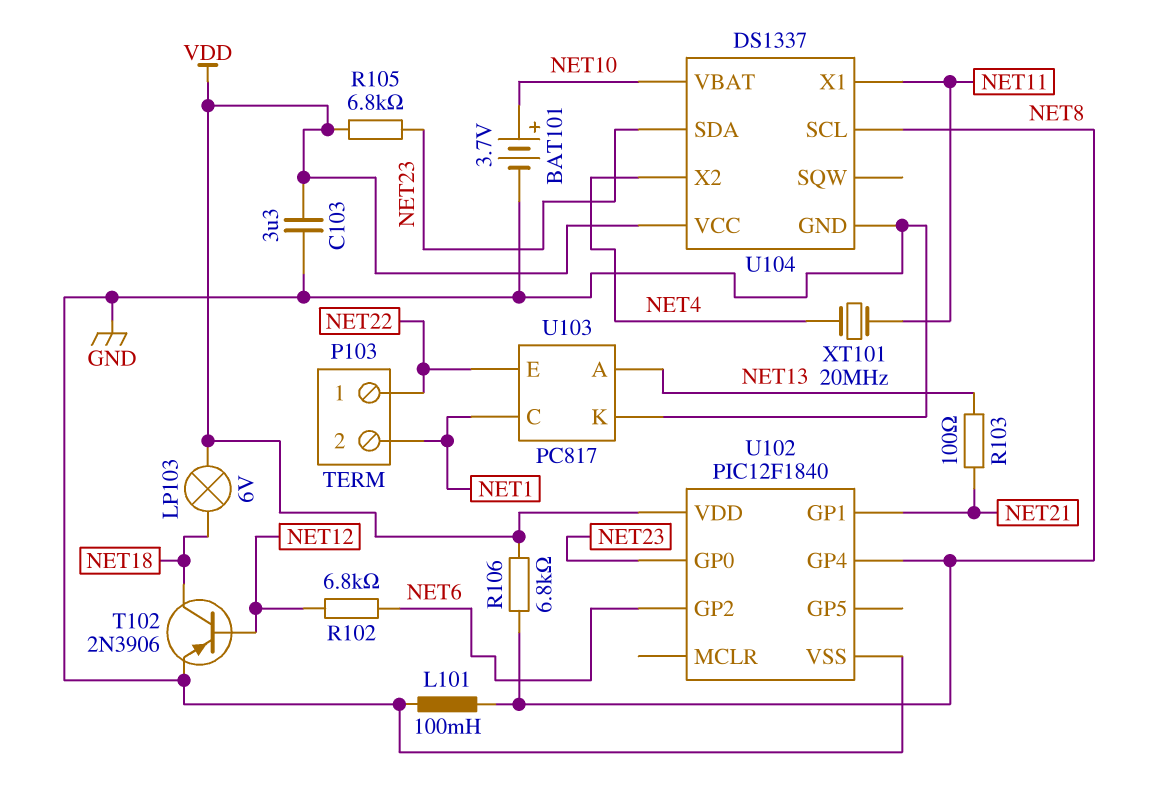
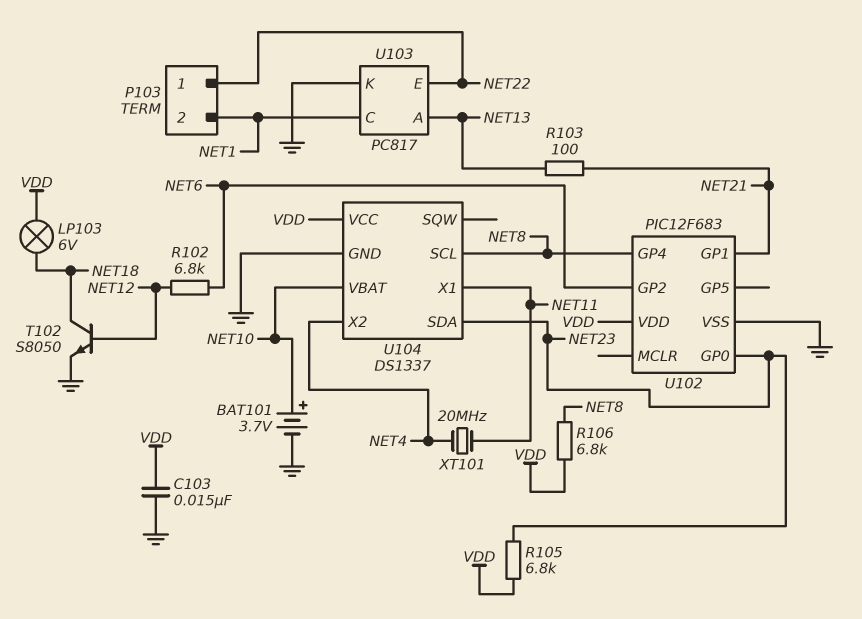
C103: 3.3uF (GND, VDD) -> 15nF (GND, VDD)
L101: 100mH (GND, NET8) -> none
T102: PNP 2N3906 (B NET12, C NET18, E GND) -> NPN S8050 (B NET12, C NET18, E GND)
U102: PIC12F1840 -> PIC12F683

